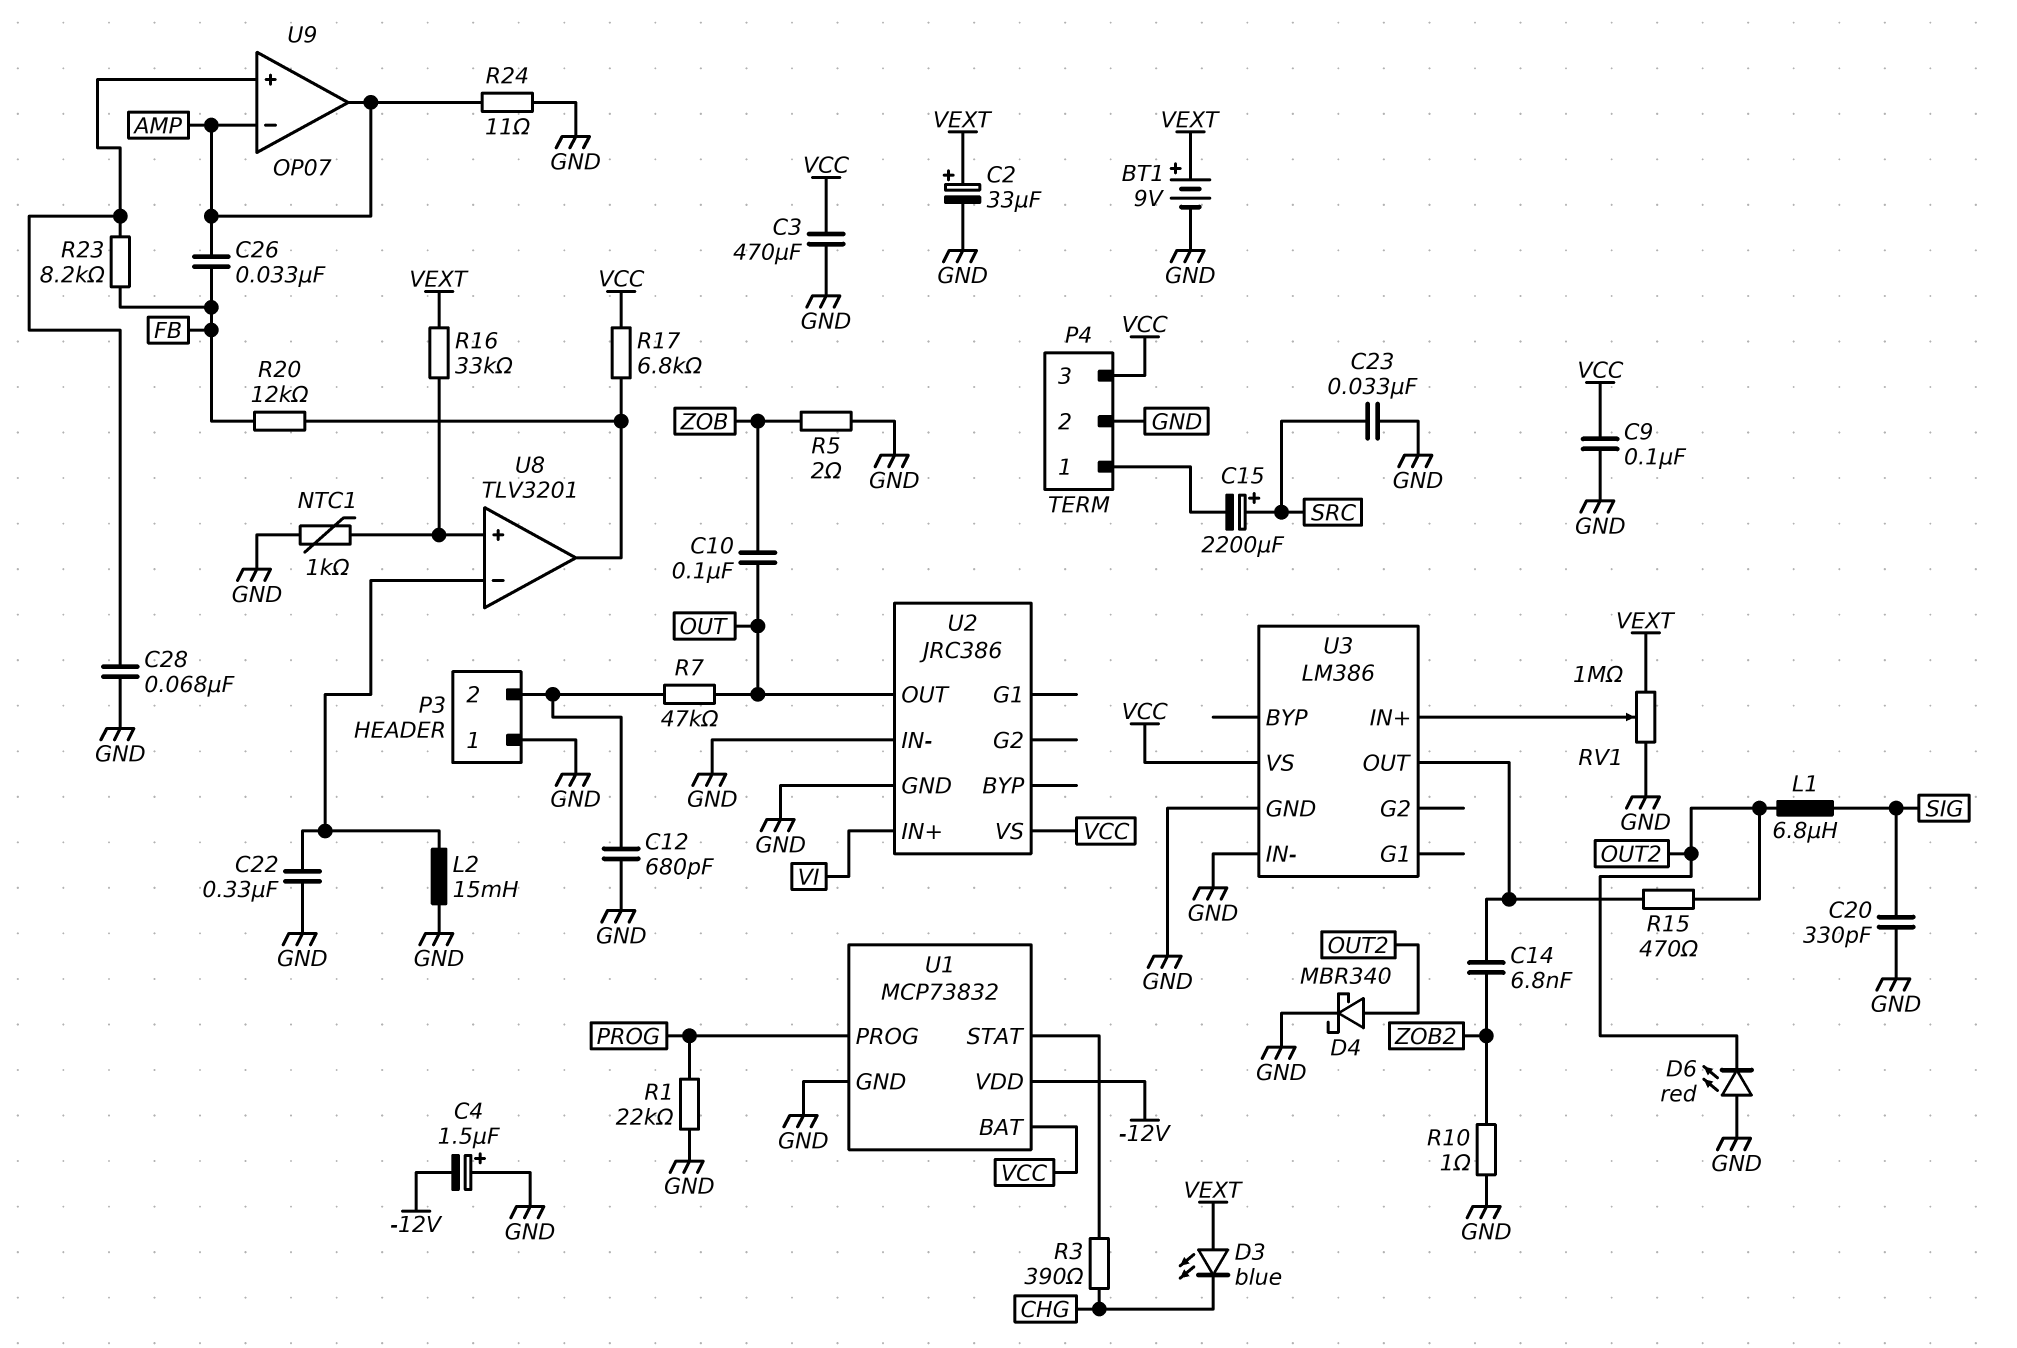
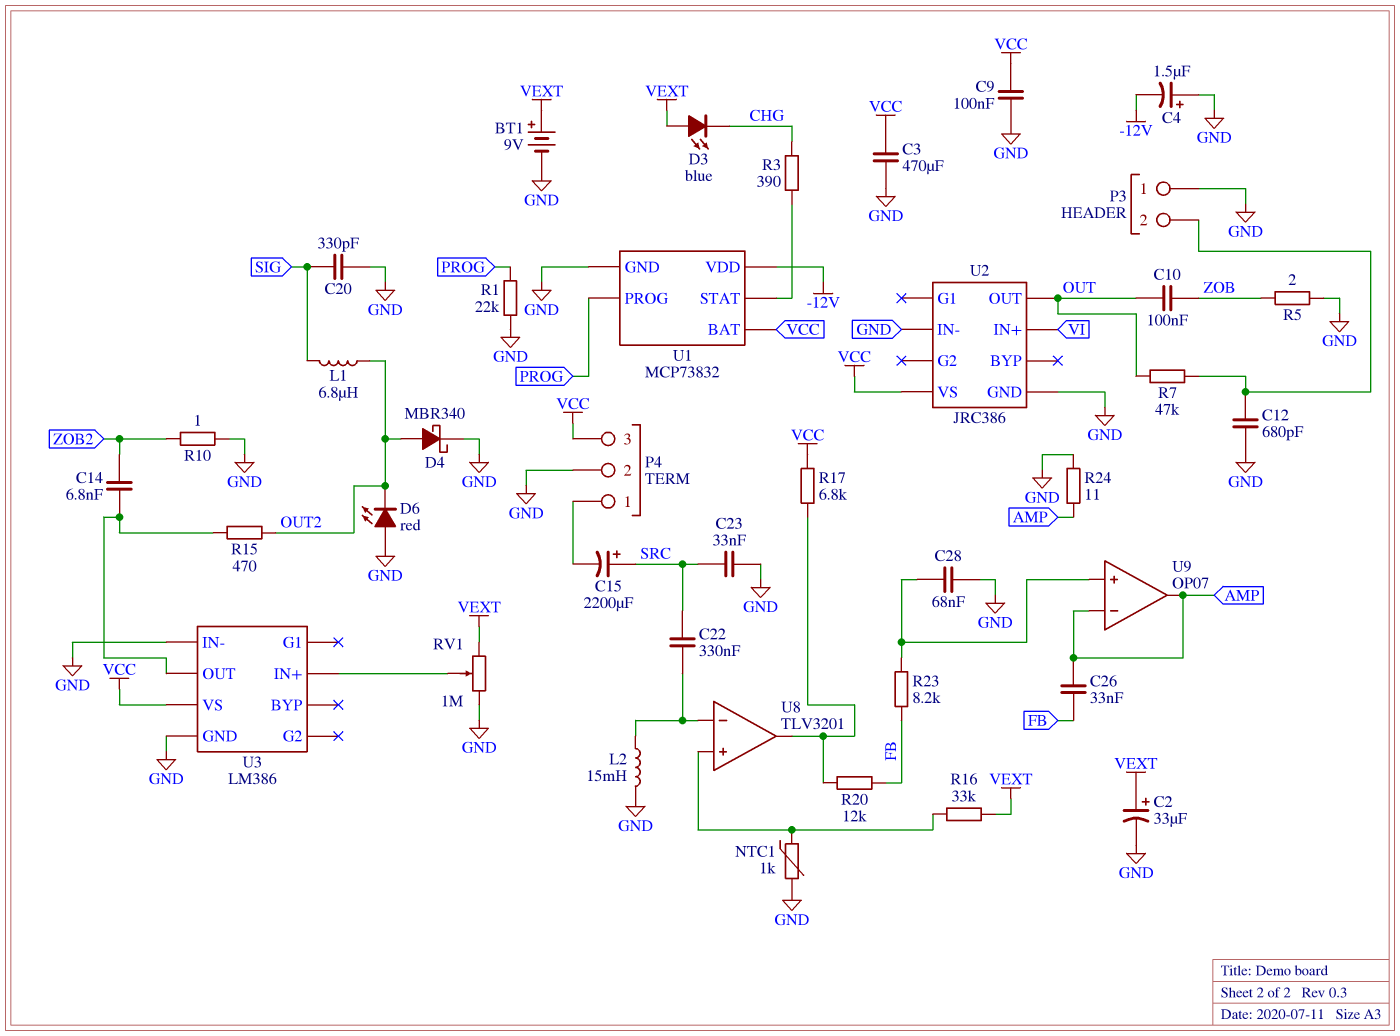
C22: 330nF (GND, U8/in-) -> 330nF (SRC, U8/in-)

